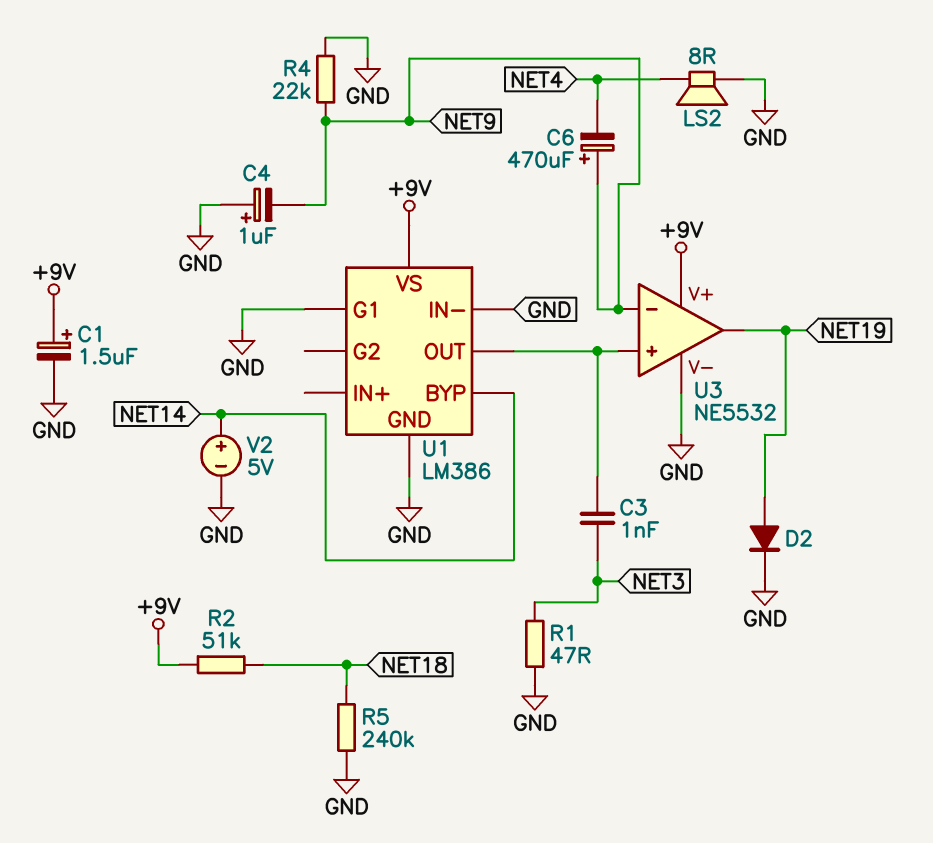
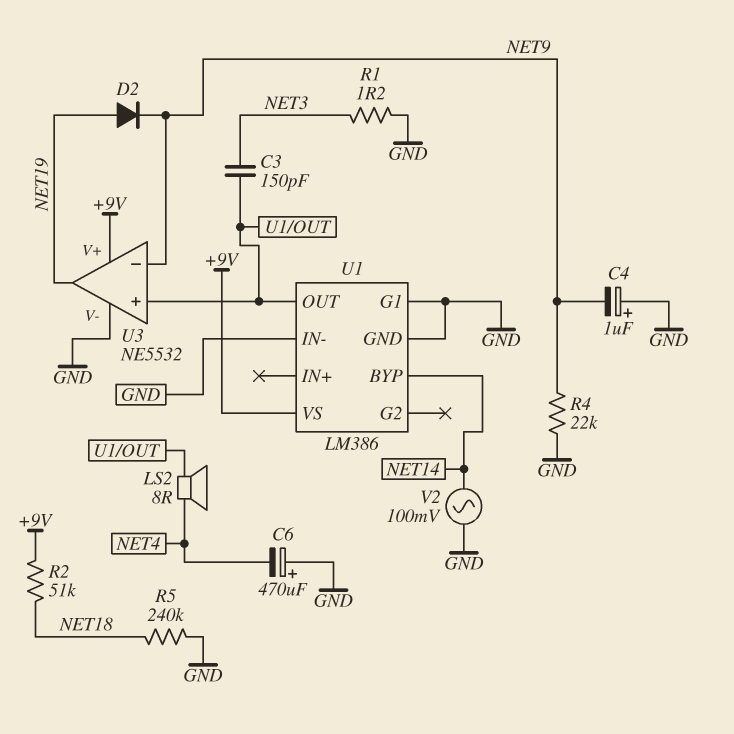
C1: 1.5uF (plus +9V, minus GND) -> none
C3: 1nF (NET3, U1/OUT) -> 150pF (NET3, U1/OUT)
C6: 470uF (plus NET9, minus NET4) -> 470uF (plus GND, minus NET4)
D2: diode (A NET19, K GND) -> diode (A NET19, K NET9)
LS2: speaker 8R (GND, NET4) -> speaker 8R (NET4, U1/OUT)
R1: 47 (GND, NET3) -> 1.2 (GND, NET3)
V2: 5V (plus NET14, minus GND) -> AC 100mV (GND, NET14)

